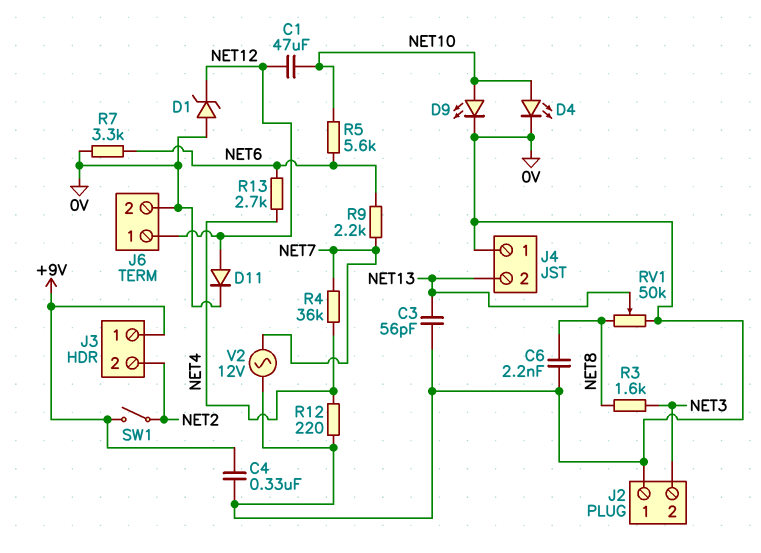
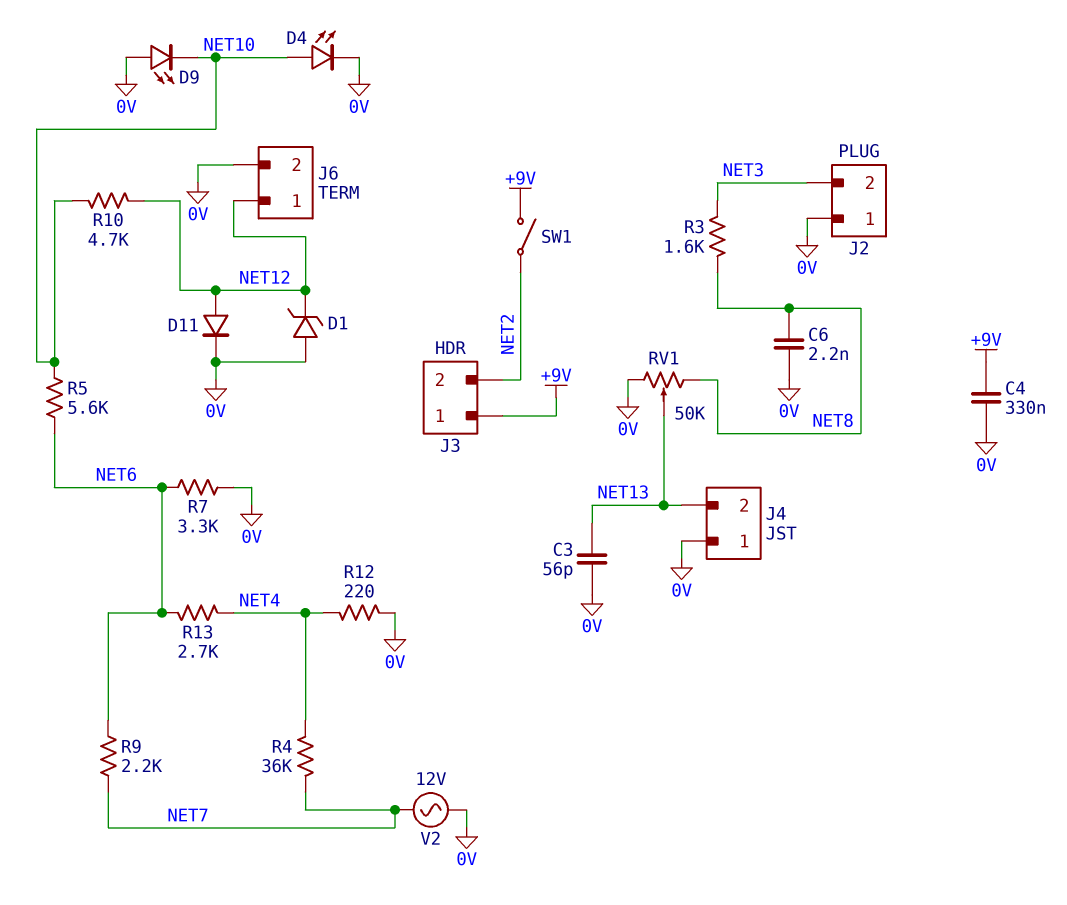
C1: 47uF (NET10, NET12) -> none
D9: LED (A NET10, K 0V) -> LED (A 0V, K NET10)
R10: none -> 4.7k (NET10, NET12)

